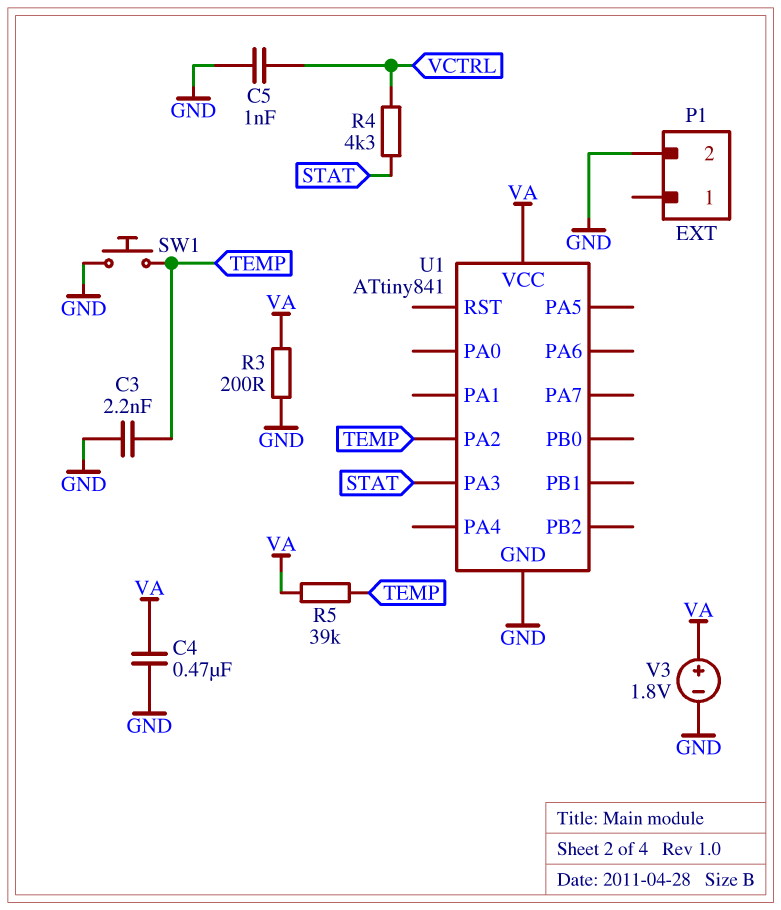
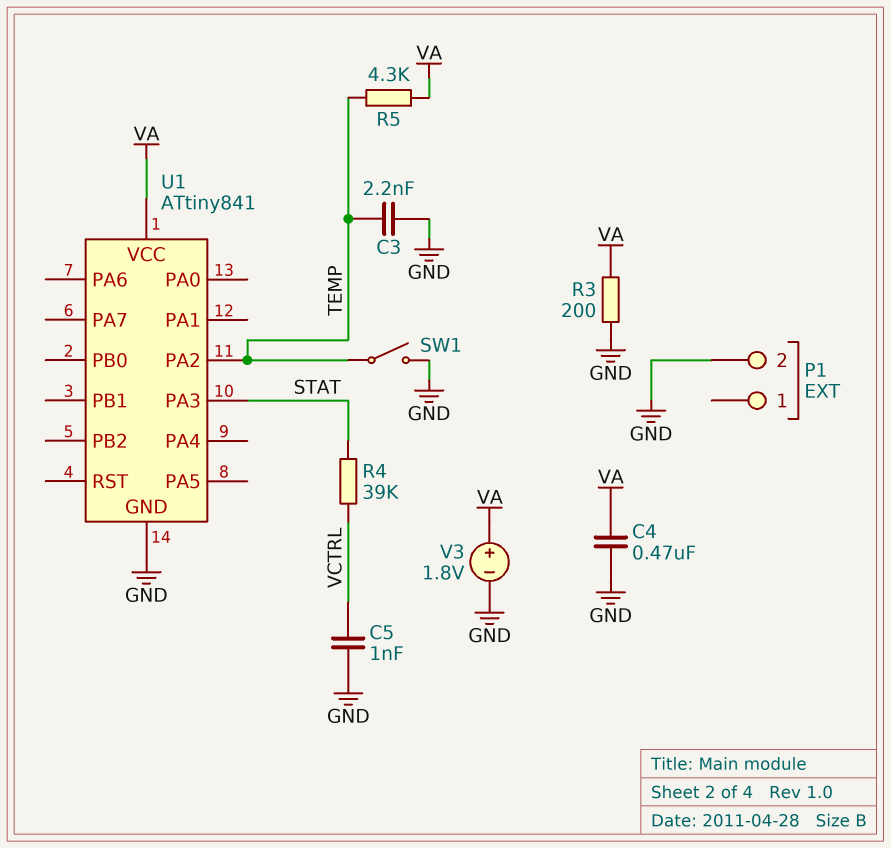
R4: 4.3k (STAT, VCTRL) -> 39k (STAT, VCTRL)
R5: 39k (TEMP, VA) -> 4.3k (TEMP, VA)
SW1: button (GND, TEMP) -> switch (GND, TEMP)

